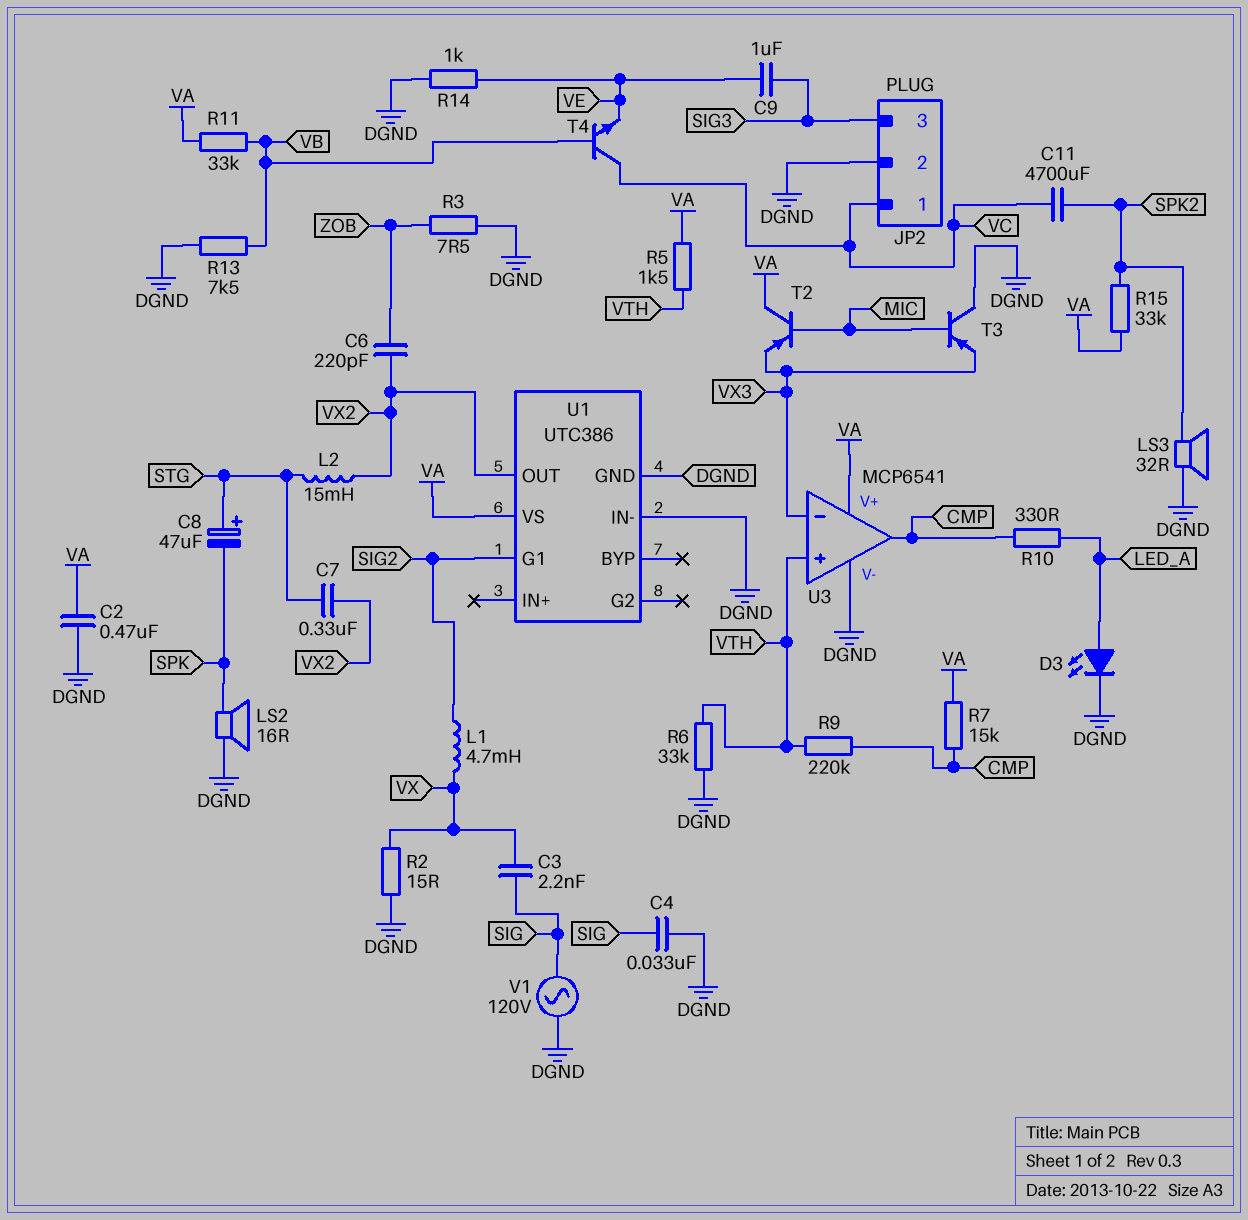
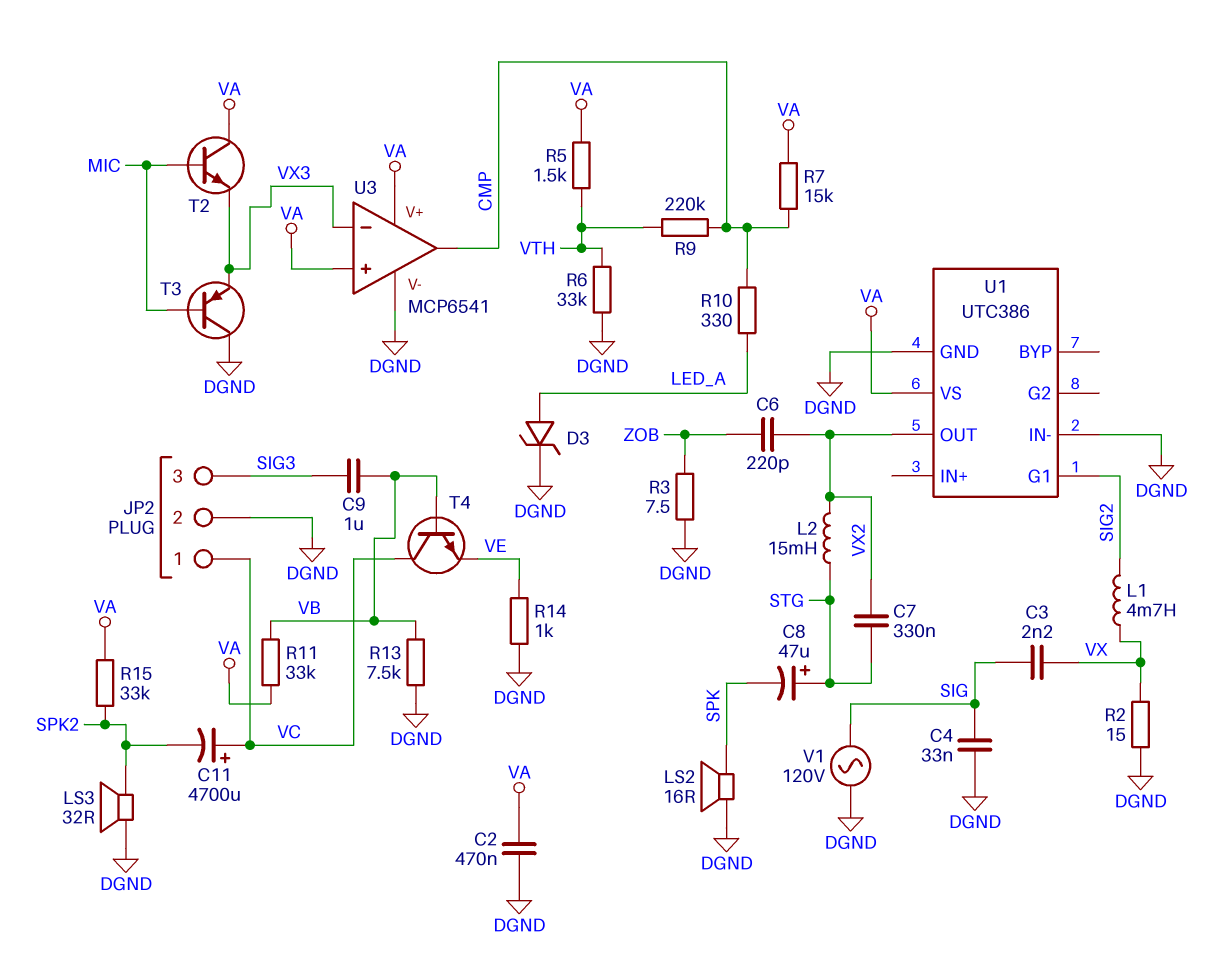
C9: 1uF (SIG3, VE) -> 1uF (SIG3, VB)
C11: 4700uF (SPK2, VC) -> 4700uF (plus VC, minus SPK2)
D3: LED (A LED_A, K DGND) -> zener (A LED_A, K DGND)
T2: PNP (B MIC, C VA, E VX3) -> NPN (B MIC, C VA, E VX3)
U3 pin in+: VTH -> VA

